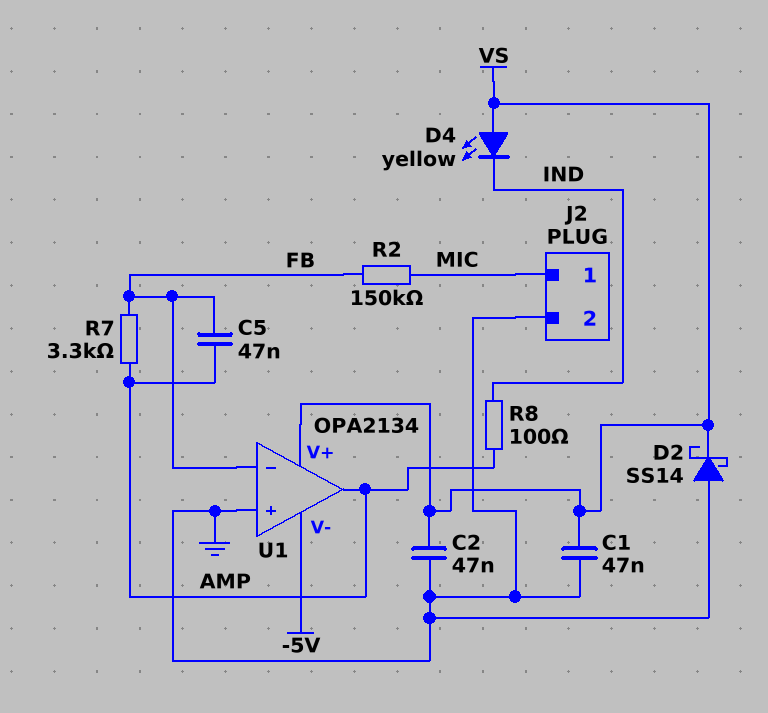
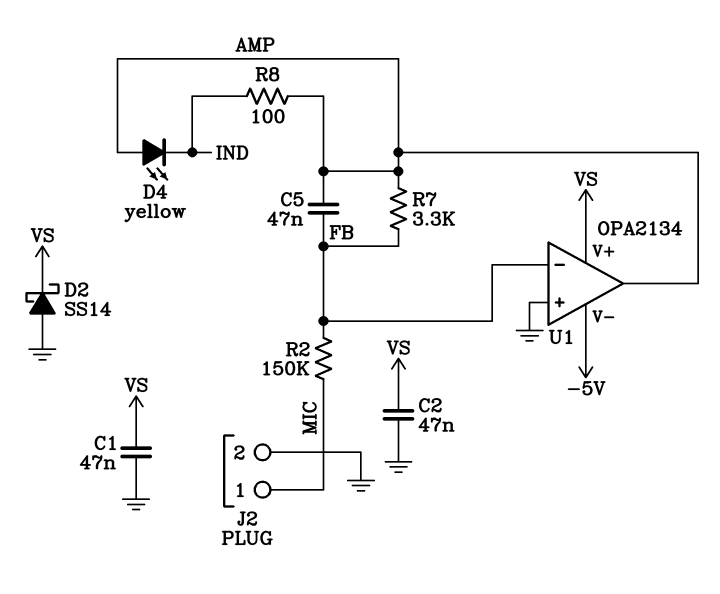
D4: LED yellow (A VS, K IND) -> LED yellow (A AMP, K IND)

